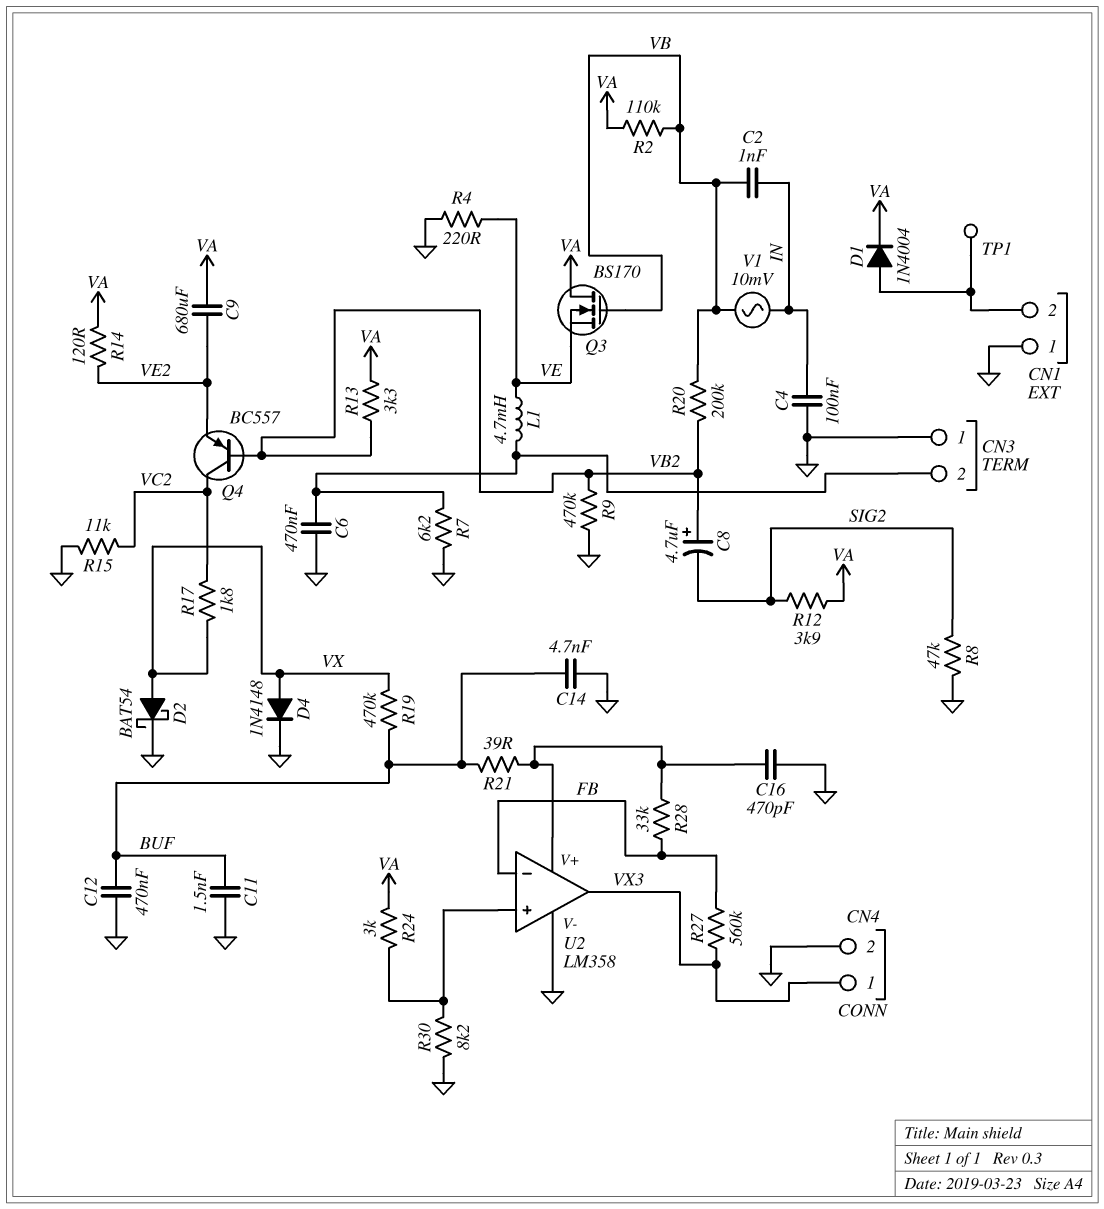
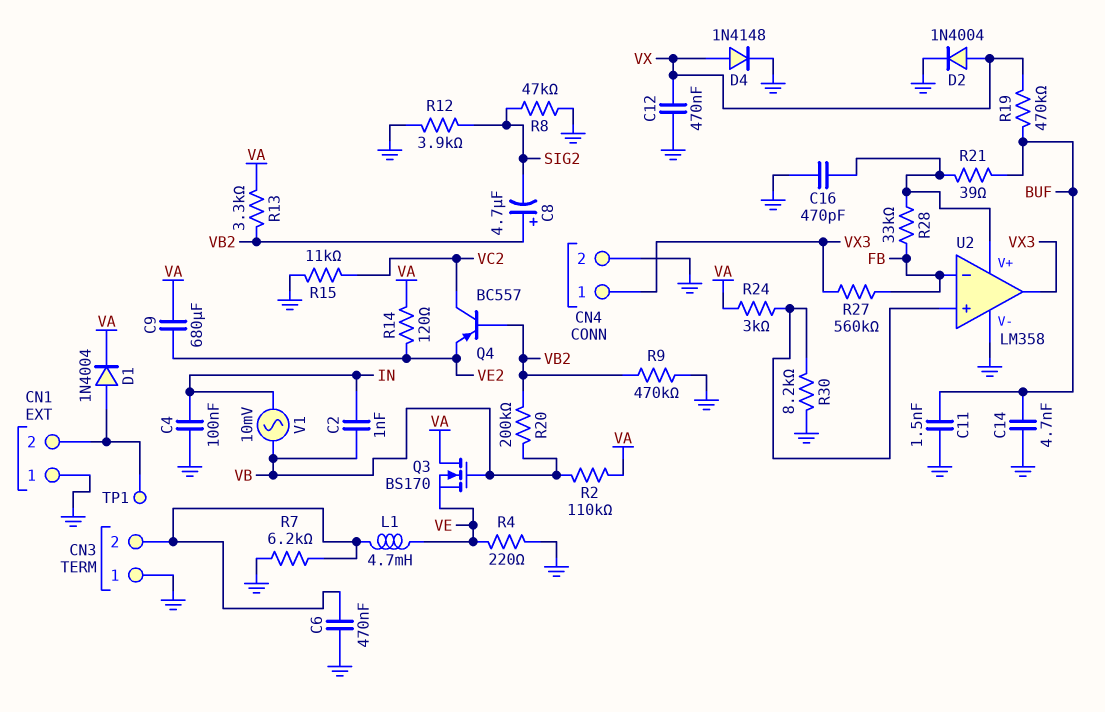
C12: 470nF (BUF, GND) -> 470nF (GND, VX)
D2: schottky BAT54 (A VX, K GND) -> diode 1N4004 (A VX, K GND)
R12: 3.9k (SIG2, VA) -> 3.9k (GND, SIG2)
R17: 1.8k (VC2, VX) -> none

